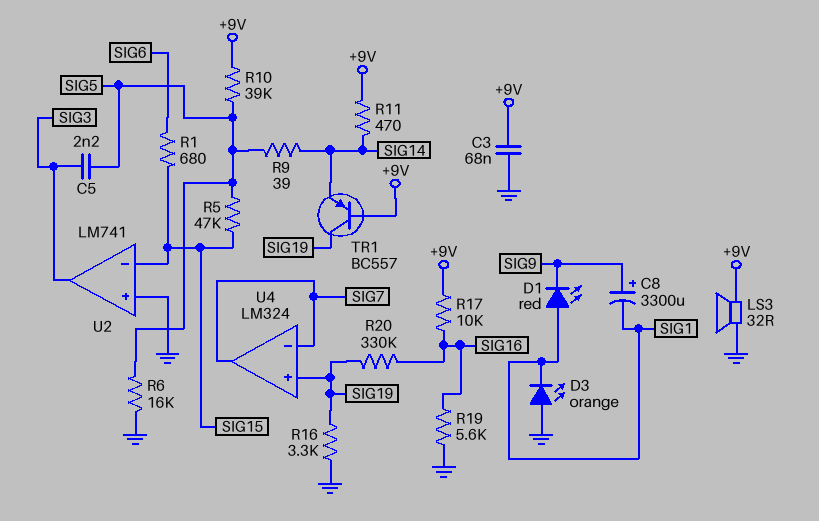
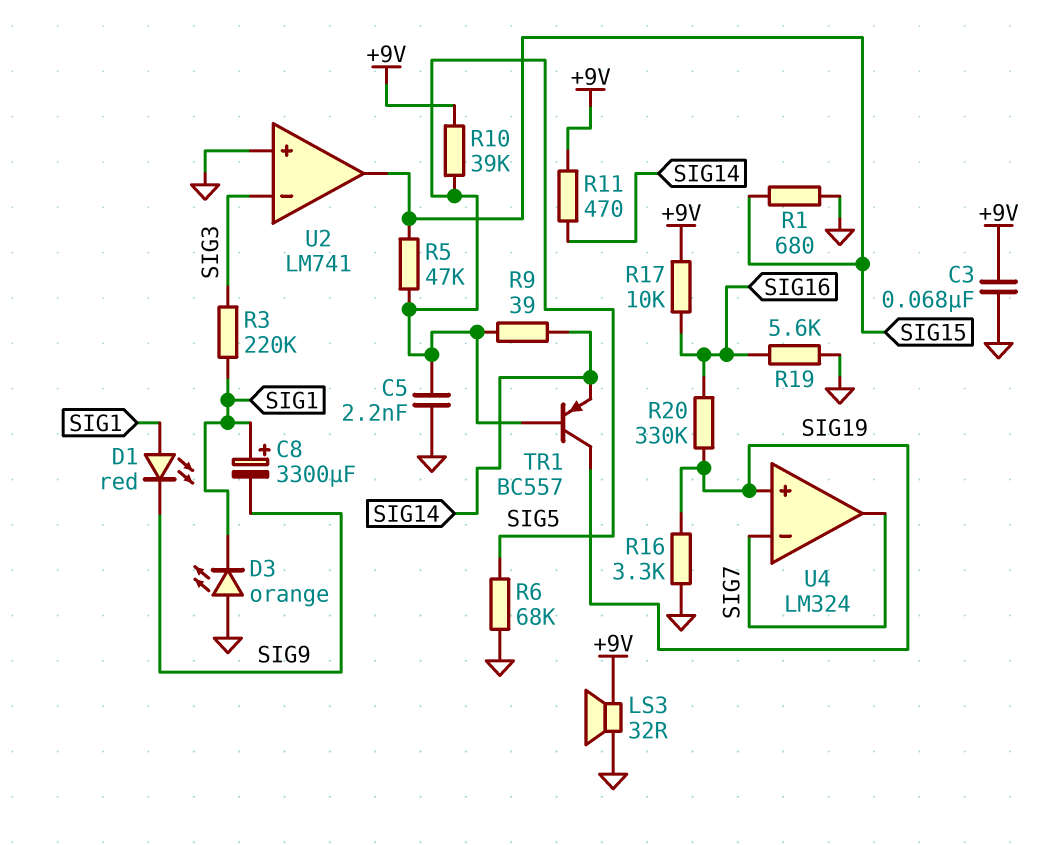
C5: 2.2nF (SIG3, SIG5) -> 2.2nF (GND, SIG5)
C8: 3300uF (plus SIG9, minus SIG1) -> 3300uF (plus SIG1, minus SIG9)
R1: 680 (SIG6, SIG15) -> 680 (GND, SIG15)
R3: none -> 220k (SIG1, SIG3)
R6: 16k (GND, SIG5) -> 68k (GND, SIG5)
TR1: PNP BC557 (B +9V, C SIG19, E SIG14) -> PNP BC557 (B SIG5, C SIG19, E SIG14)
U2 pin in-: SIG15 -> SIG3
U2 pin out: SIG3 -> SIG15

